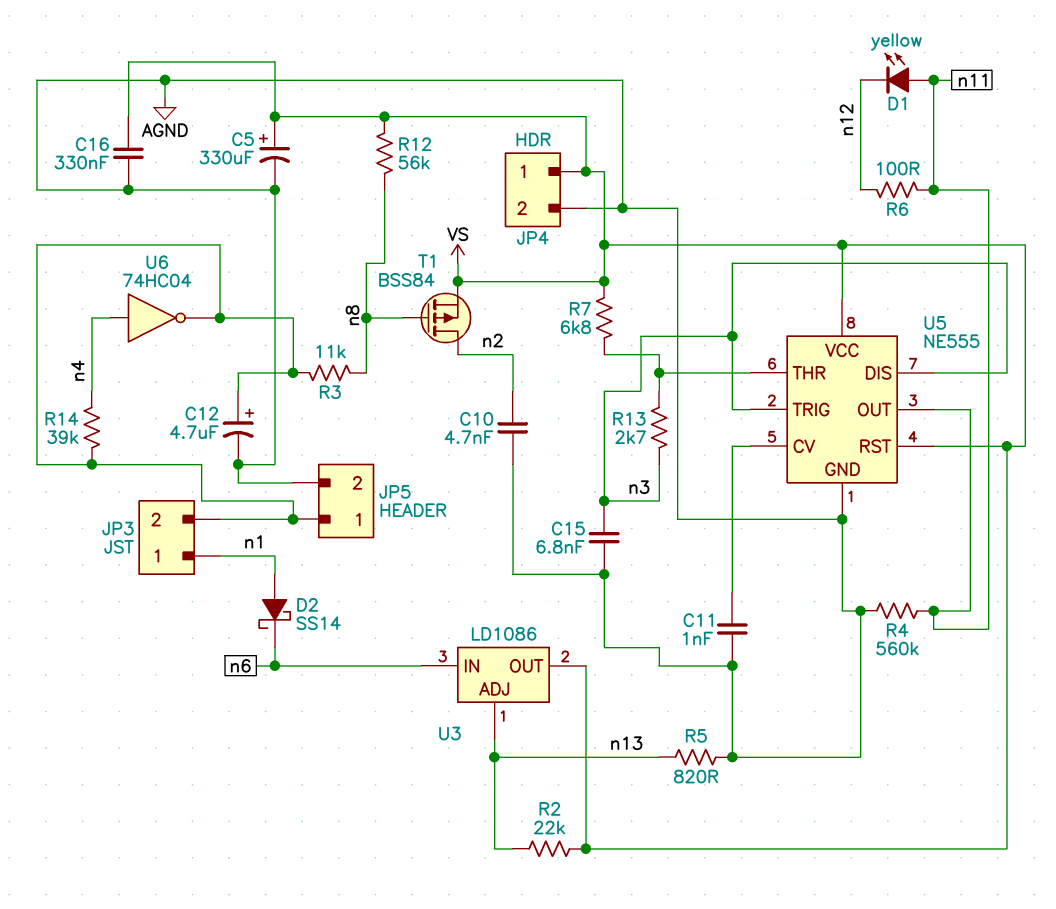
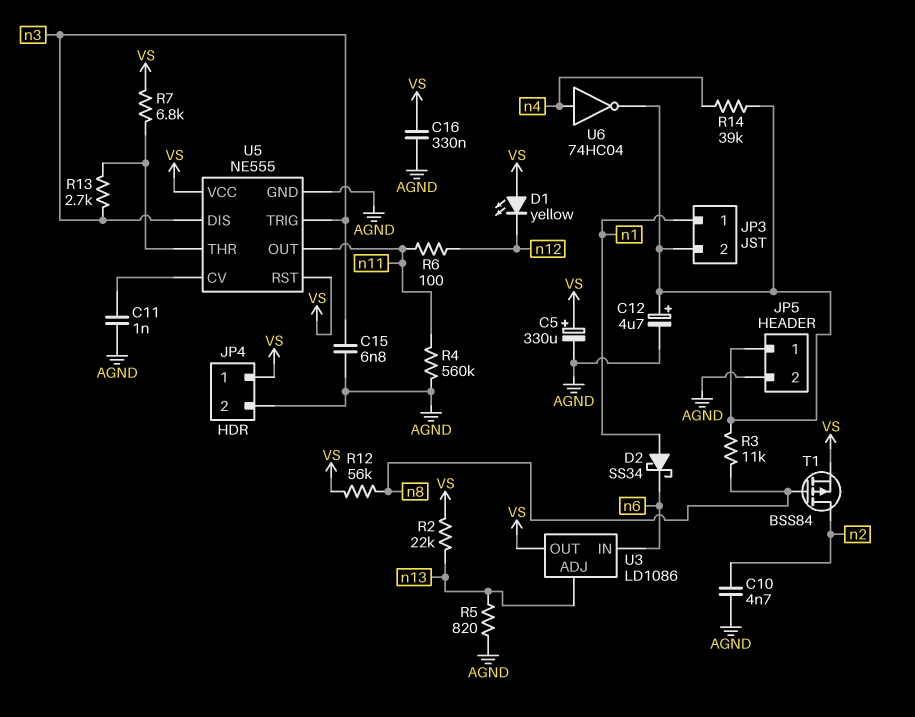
D1: LED yellow (A n11, K n12) -> LED yellow (A VS, K n12)
D2: schottky SS14 (A n1, K n6) -> schottky SS34 (A n1, K n6)

